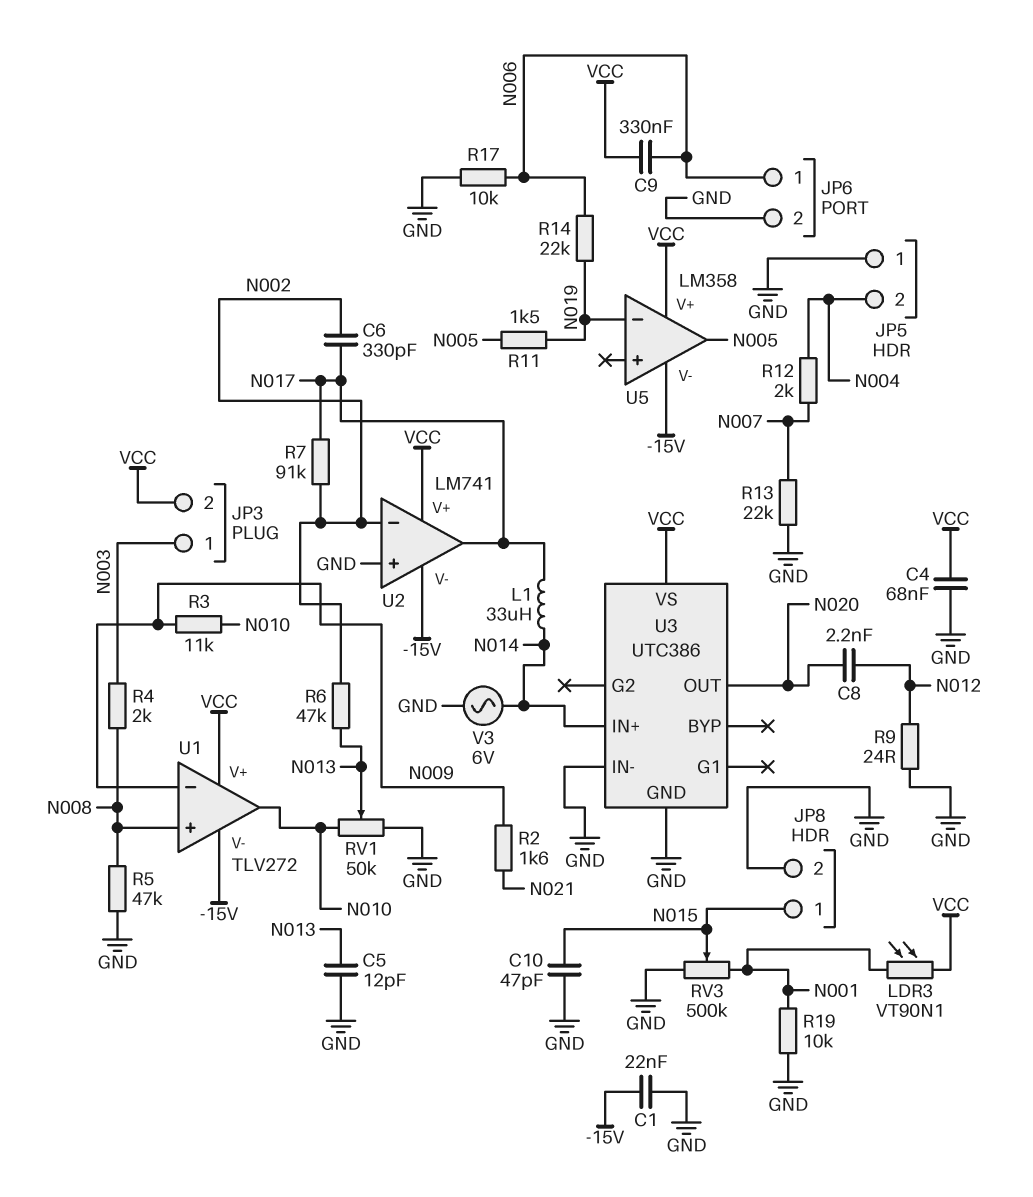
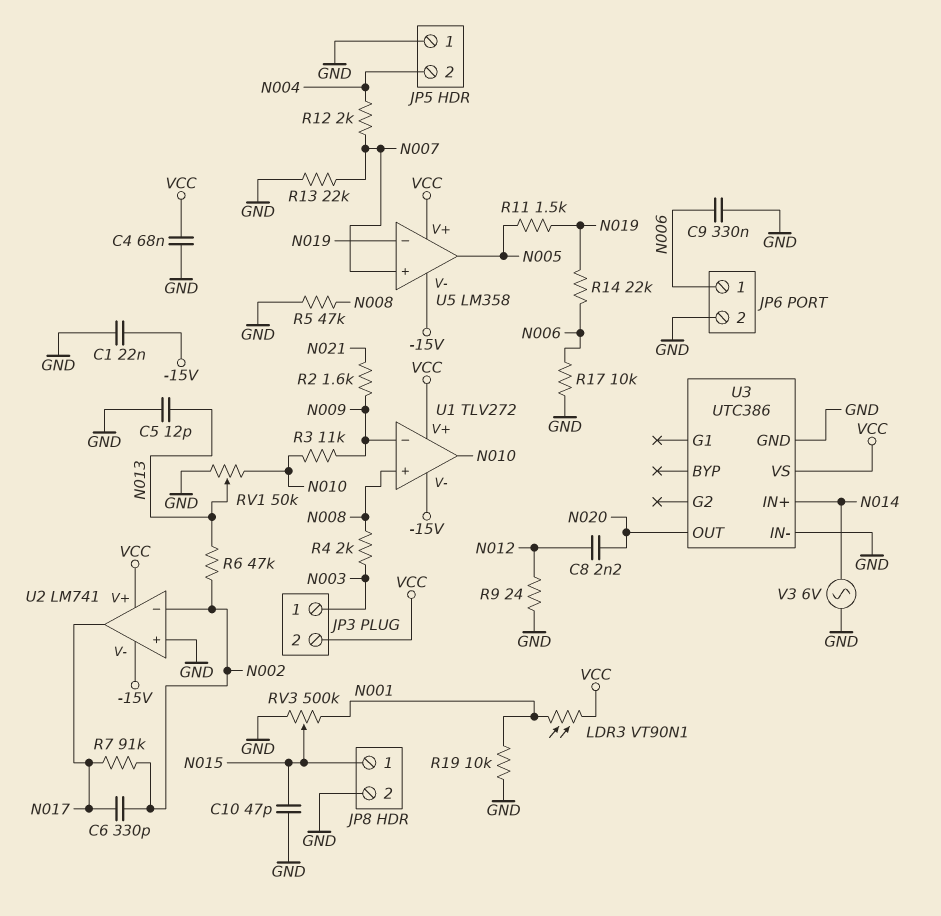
C9: 330nF (N006, VCC) -> 330nF (GND, N006)
L1: 33uH (N014, N017) -> none
U5 pin in+: none -> N007

